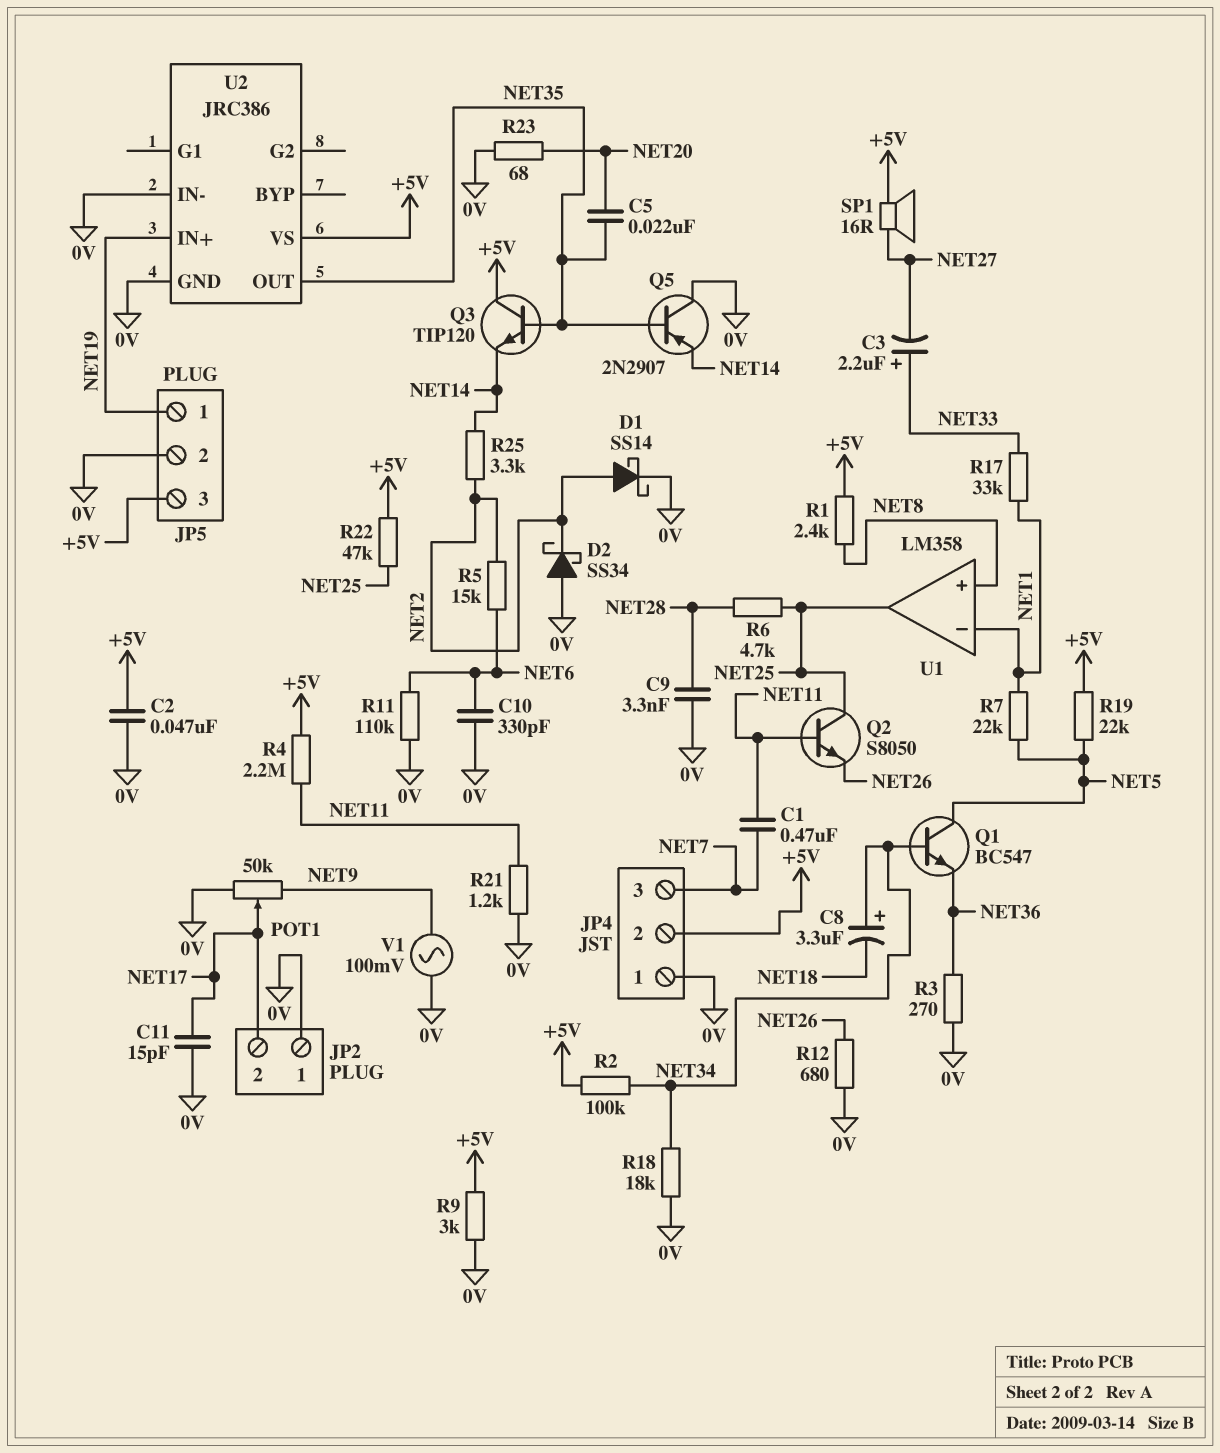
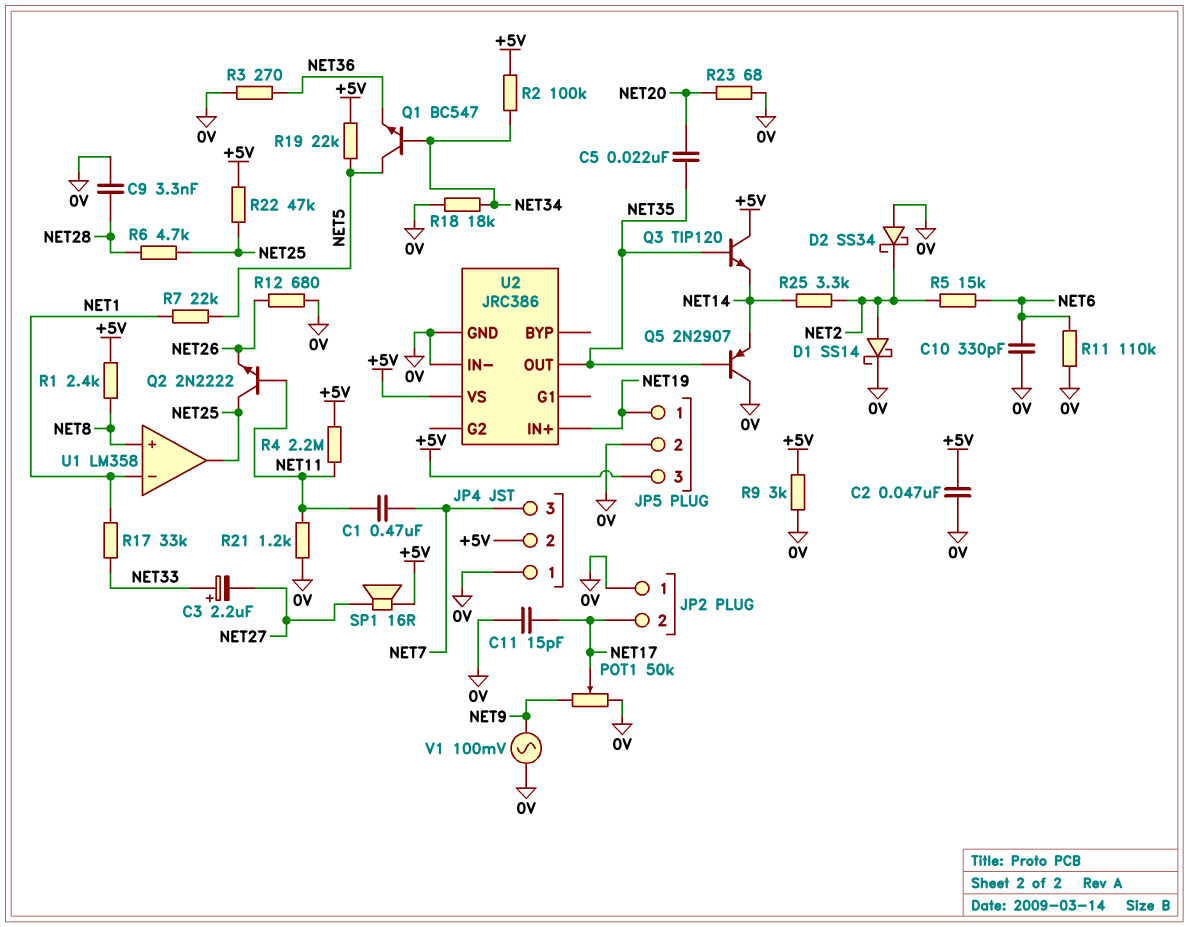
C8: 3.3uF (plus NET34, minus NET18) -> none
Q2: NPN S8050 (B NET11, C NET25, E NET26) -> NPN 2N2222 (B NET11, C NET25, E NET26)

